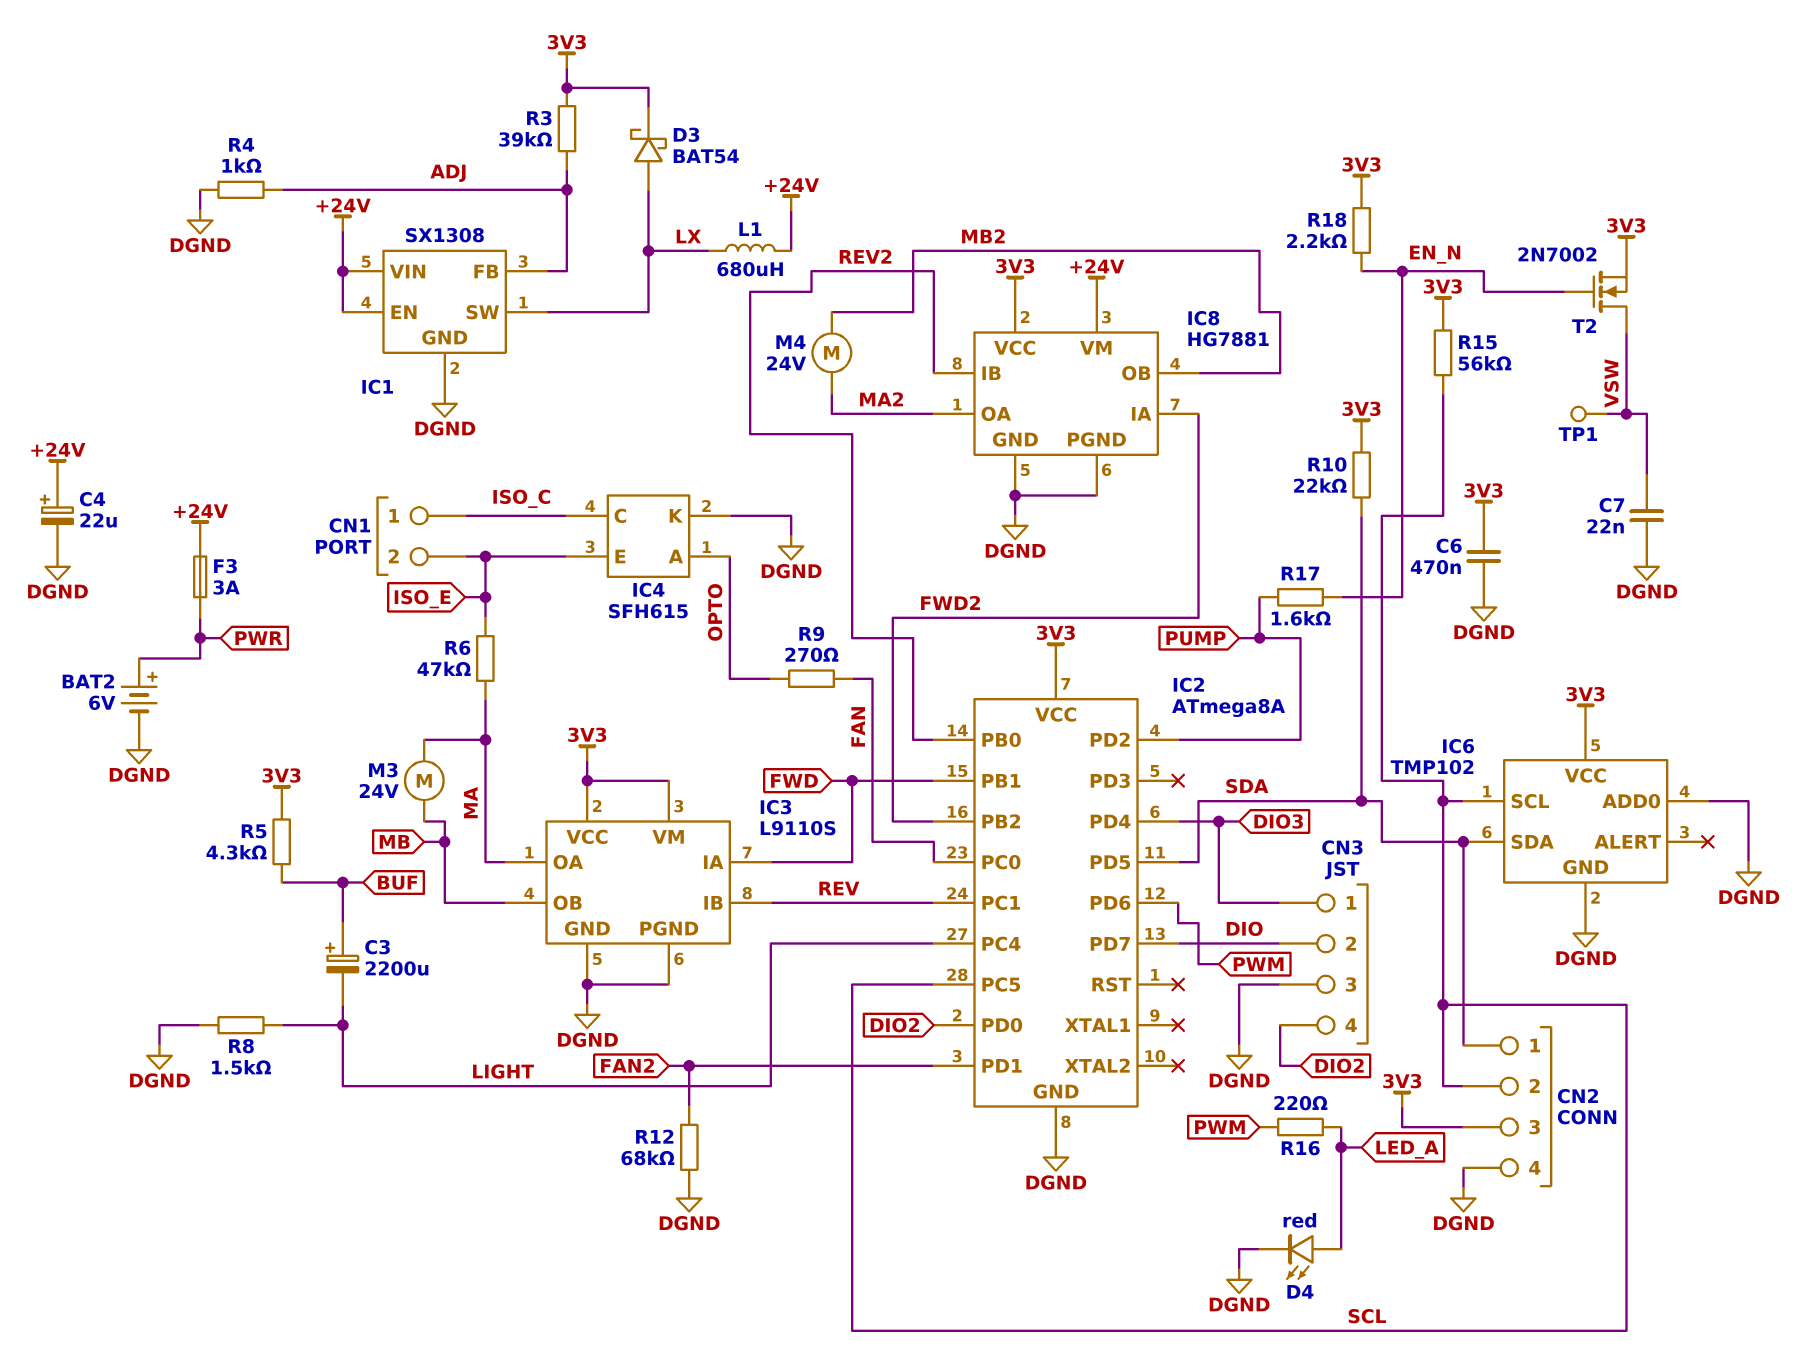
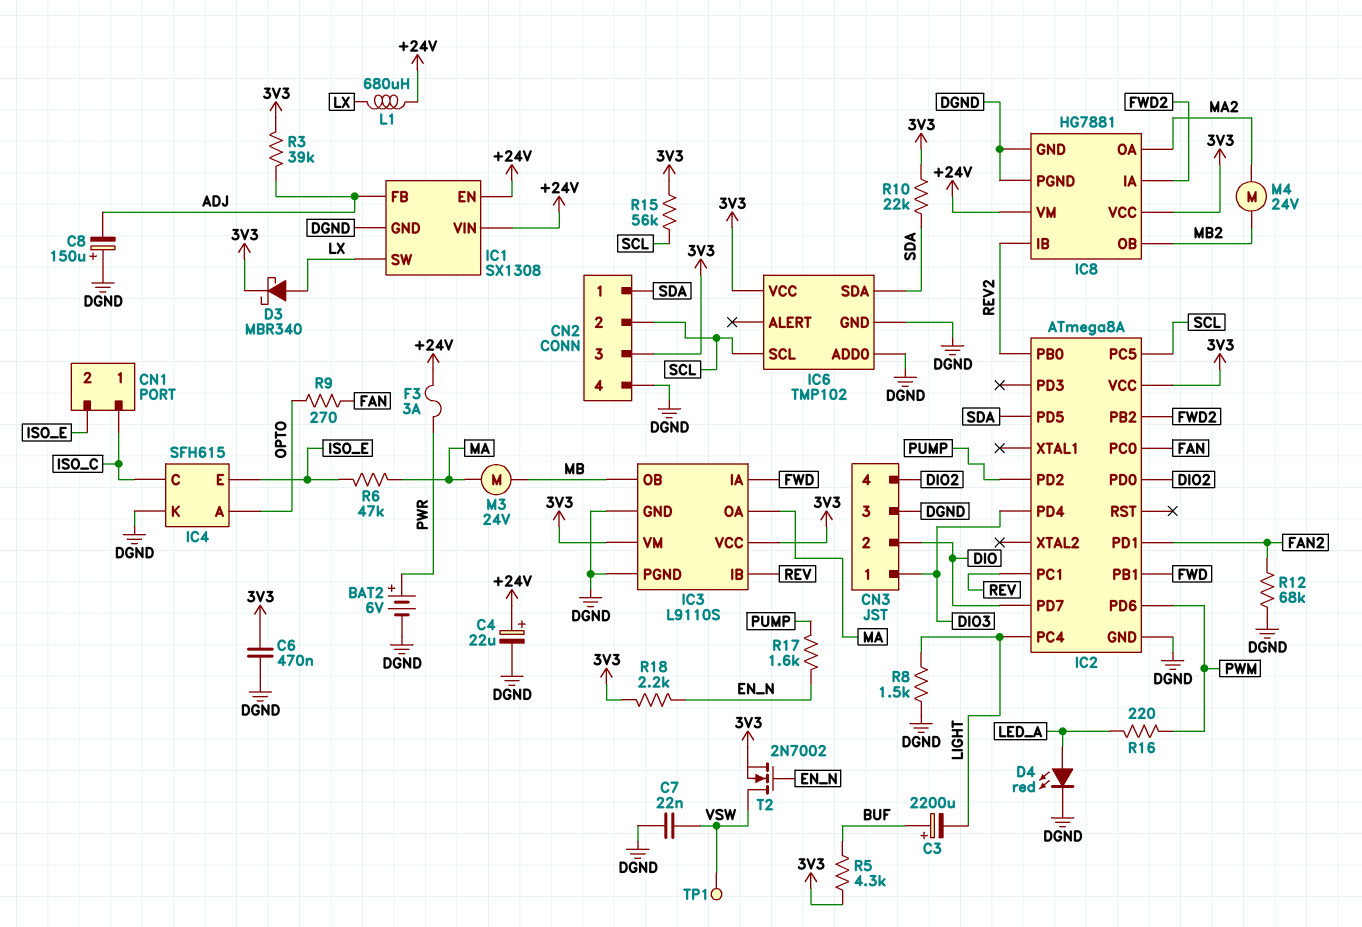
C8: none -> 150uF (plus DGND, minus ADJ)
D3: schottky BAT54 (A LX, K 3V3) -> schottky MBR340 (A LX, K 3V3)
R4: 1k (ADJ, DGND) -> none

